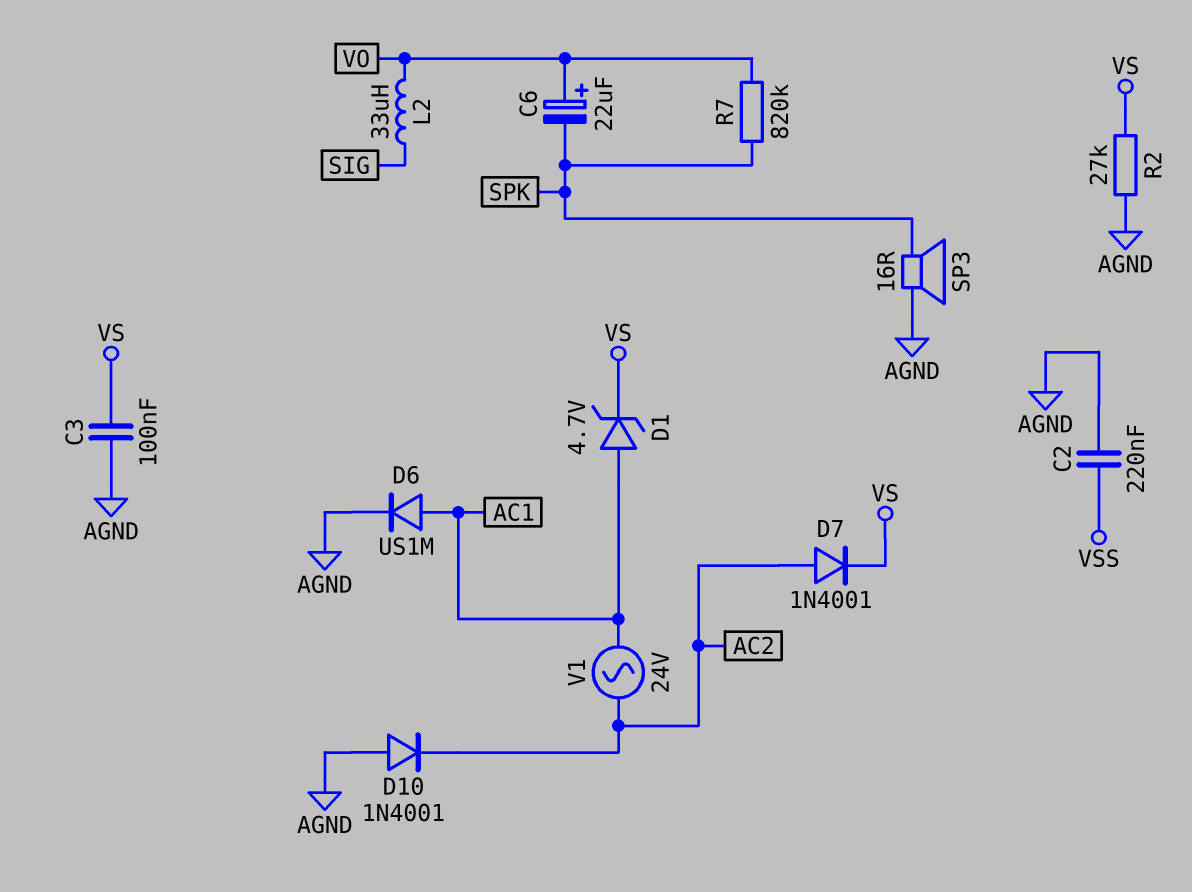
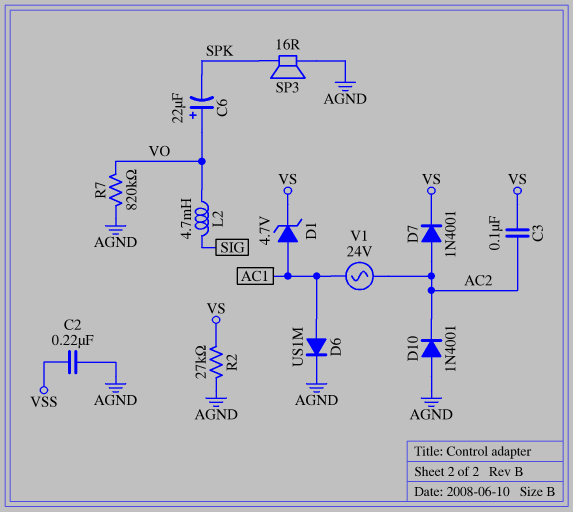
C3: 100nF (AGND, VS) -> 100nF (AC2, VS)
L2: 33uH (SIG, VO) -> 4.7mH (SIG, VO)
R7: 820k (SPK, VO) -> 820k (AGND, VO)

